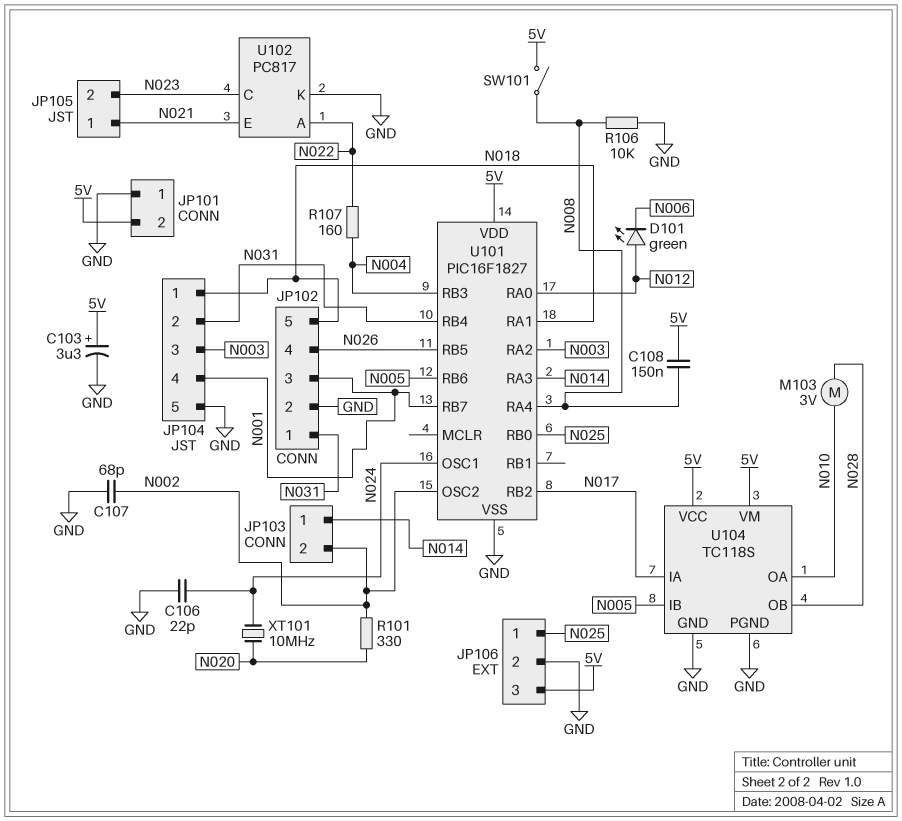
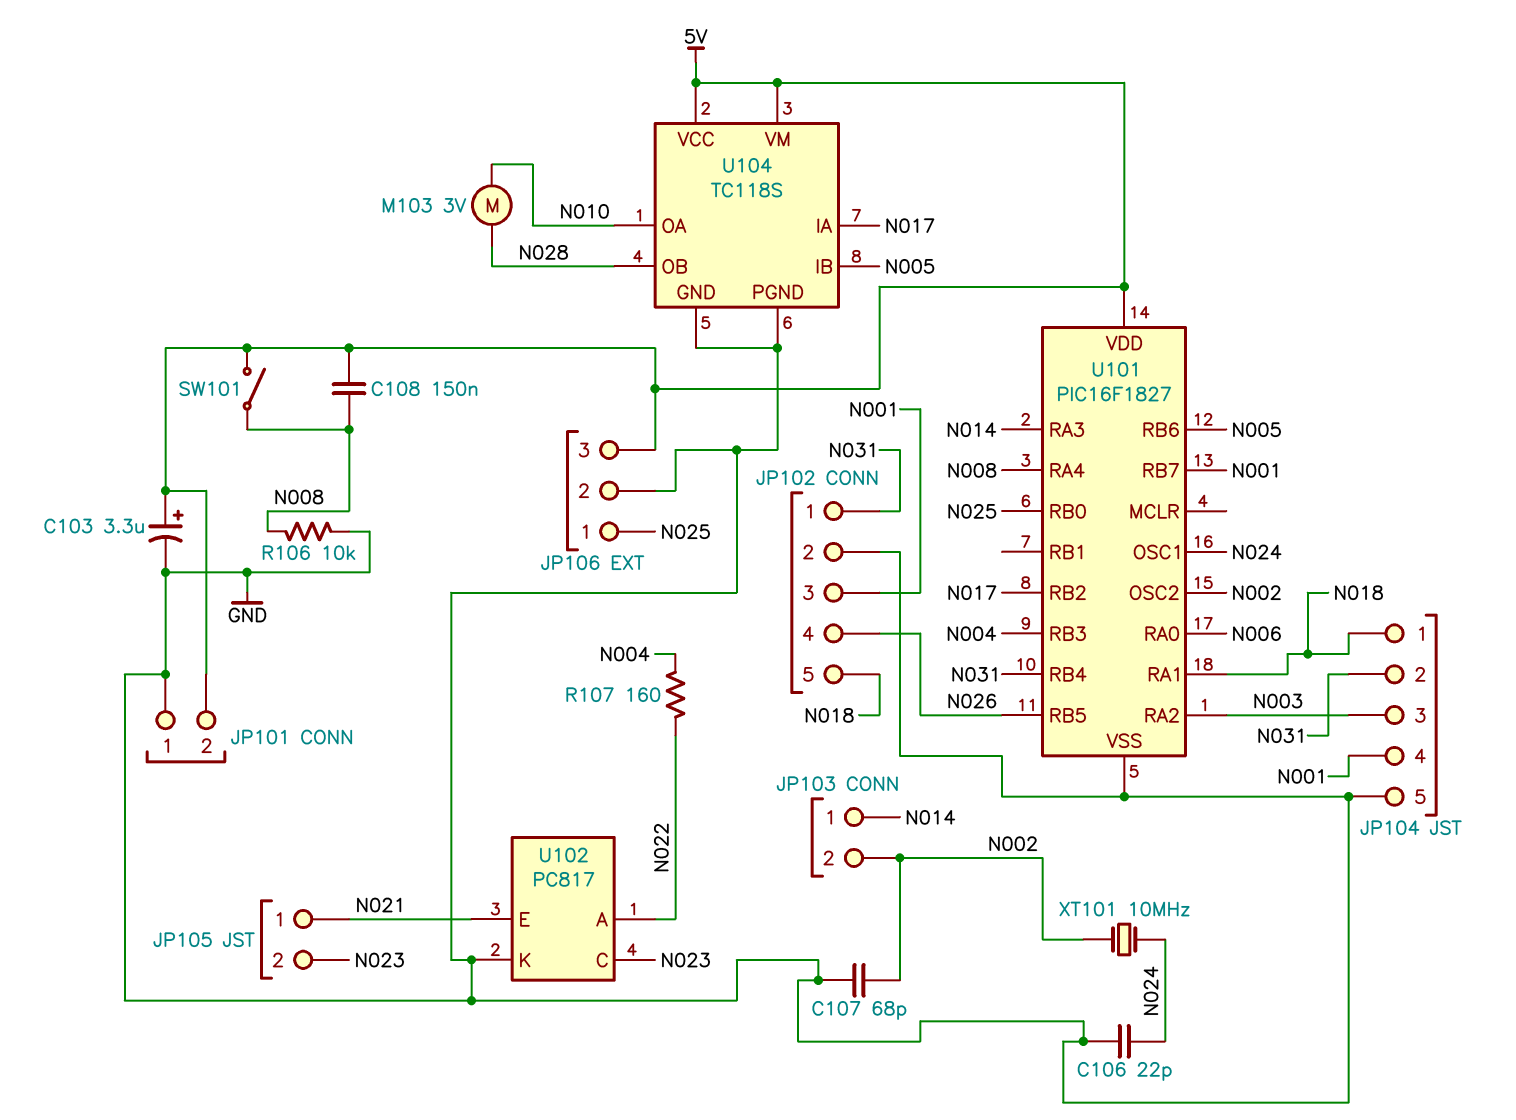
D101: LED green (A N012, K N006) -> none
R101: 330 (N002, N020) -> none
U101 pin RA0: N012 -> N006
XT101: 10MHz (N020, N024) -> 10MHz (N002, N024)

